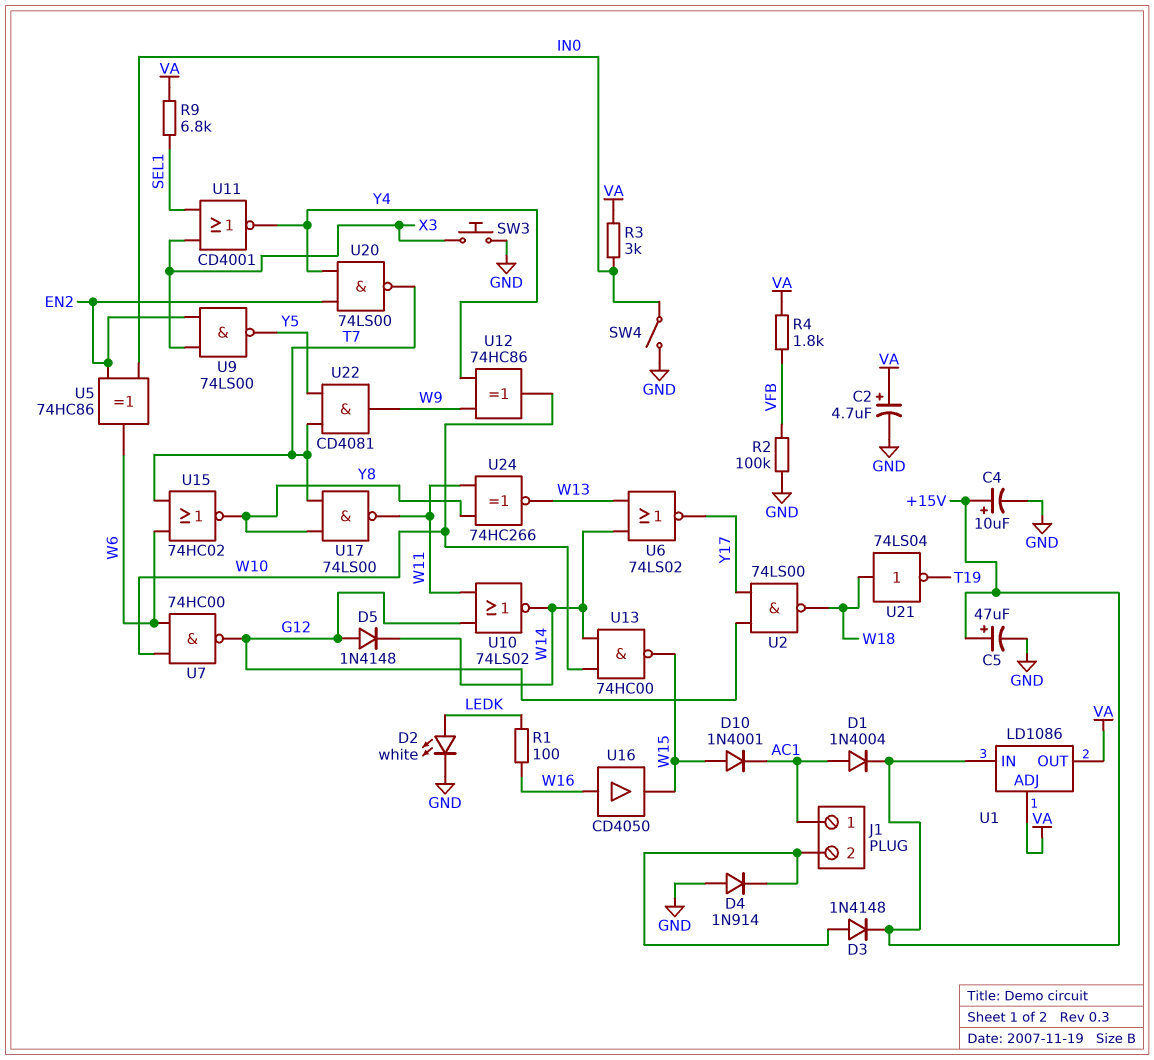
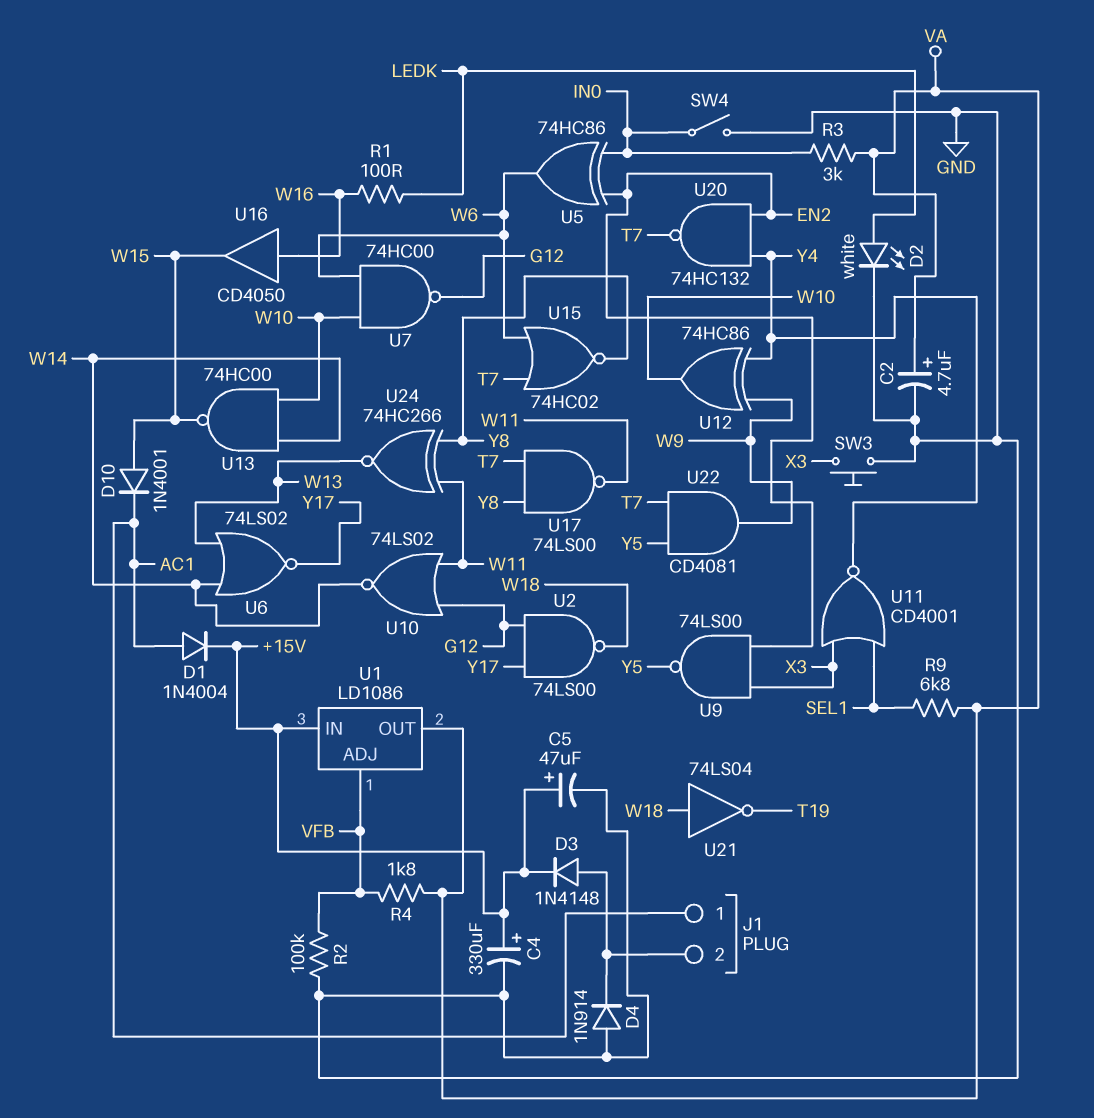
C4: 10uF (plus +15V, minus GND) -> 330uF (plus +15V, minus GND)
D5: diode 1N4148 (A G12, K W14) -> none
U1 pin ADJ: VA -> VFB
U20: NAND 74LS00 (in EN2, in Y4, out T7) -> NAND 74HC132 (in EN2, in Y4, out T7)

